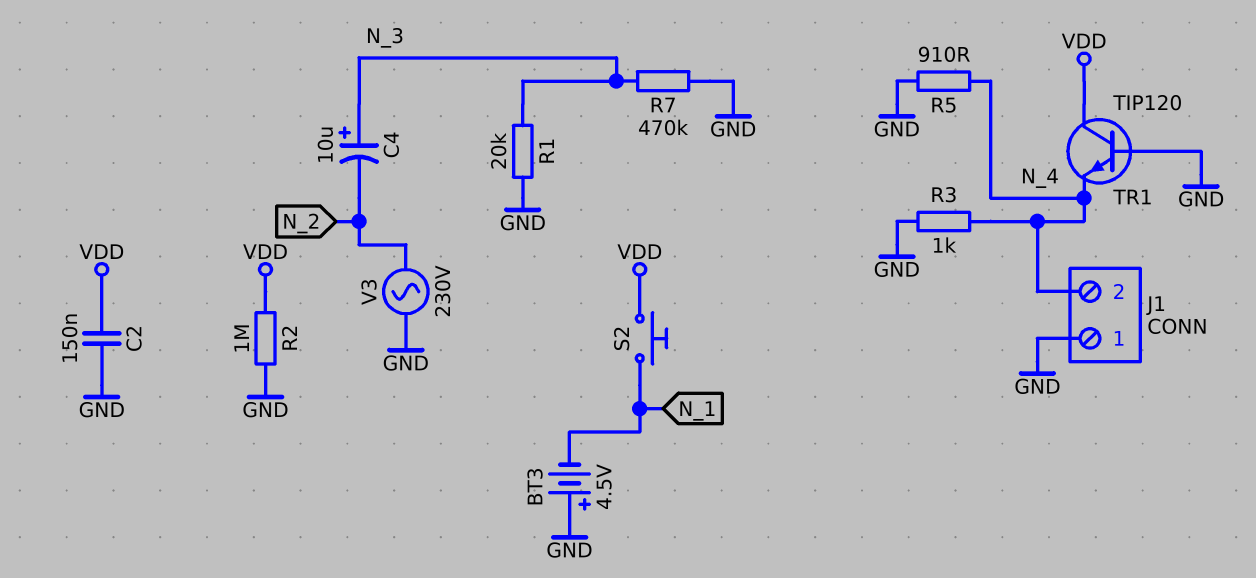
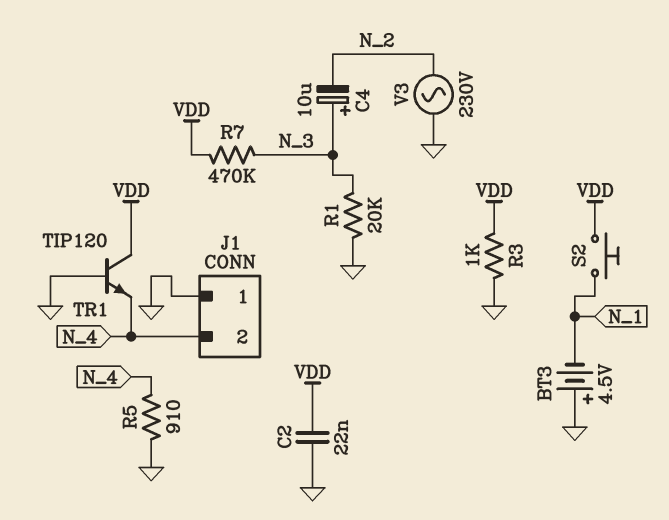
C2: 150nF (GND, VDD) -> 22nF (GND, VDD)
R2: 1M (GND, VDD) -> none
R3: 1k (GND, N_4) -> 1k (GND, VDD)
R7: 470k (GND, N_3) -> 470k (N_3, VDD)

